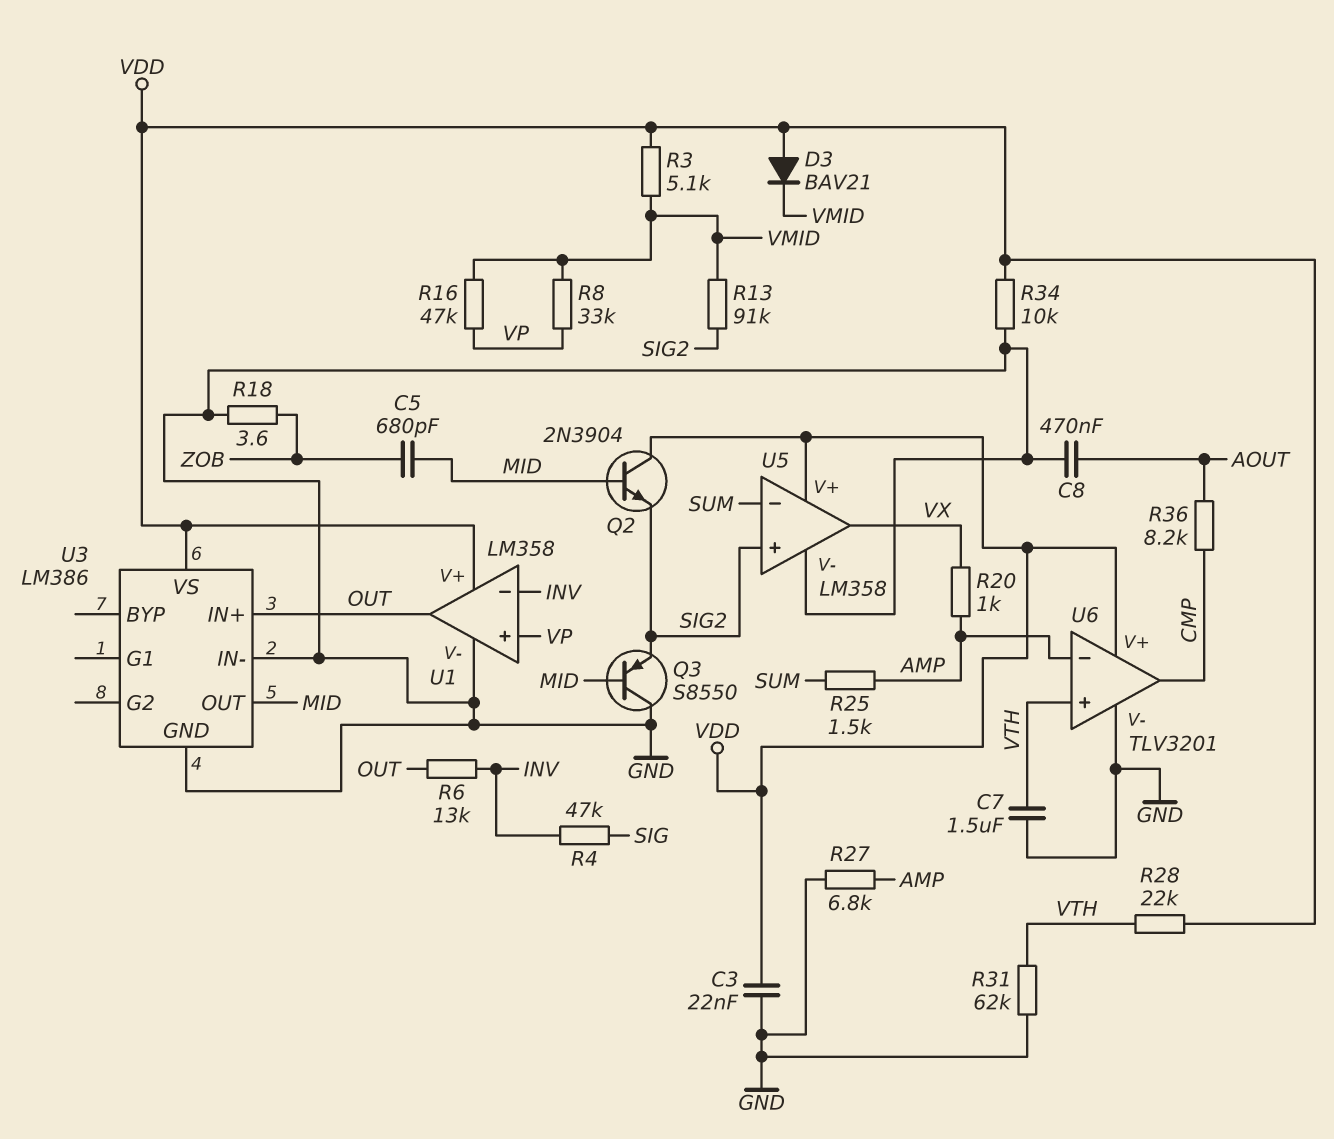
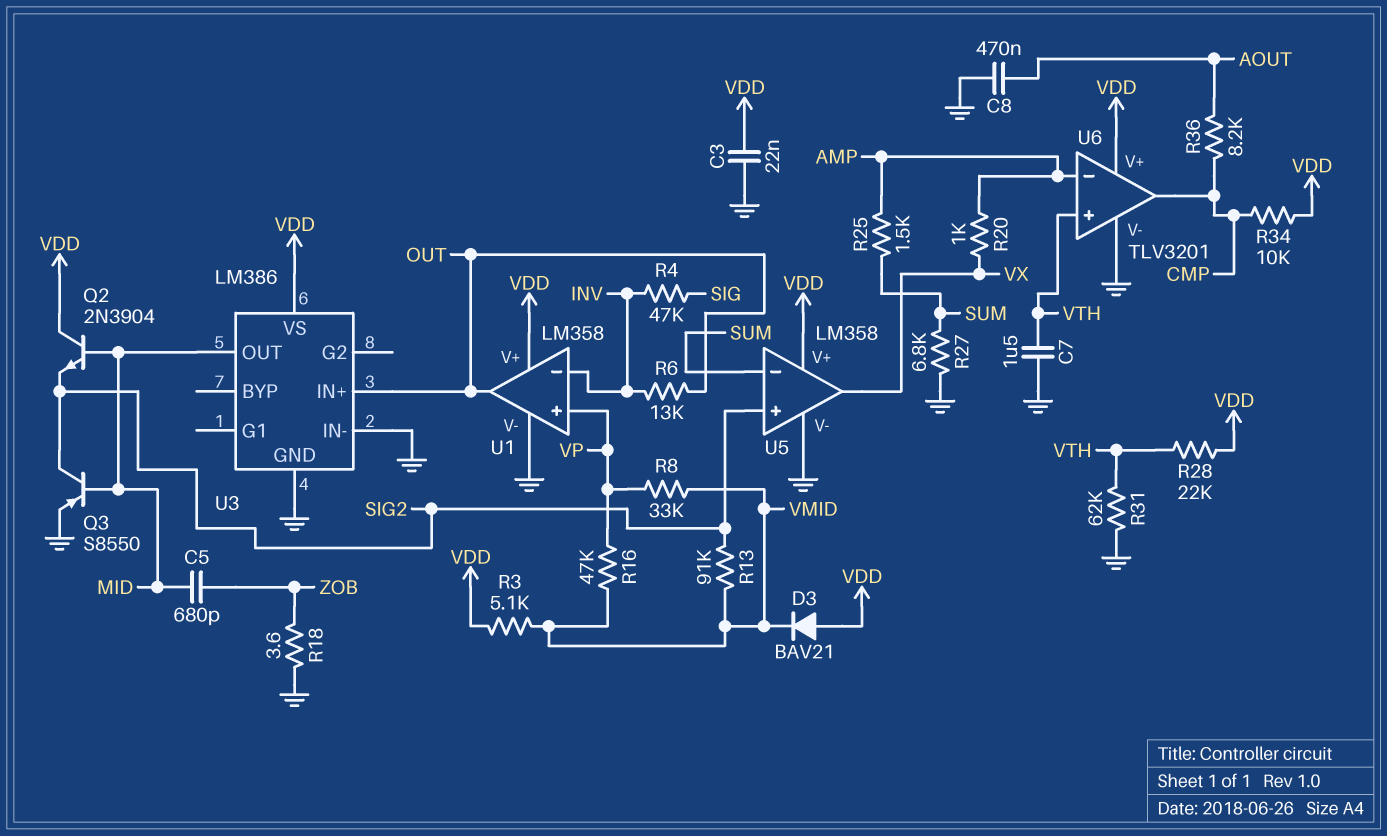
Q3: PNP S8550 (B MID, C GND, E SIG2) -> PNP S8550 (B MID, C SIG2, E GND)
R27: 6.8k (AMP, GND) -> 6.8k (GND, SUM)
R34: 10k (GND, VDD) -> 10k (CMP, VDD)

